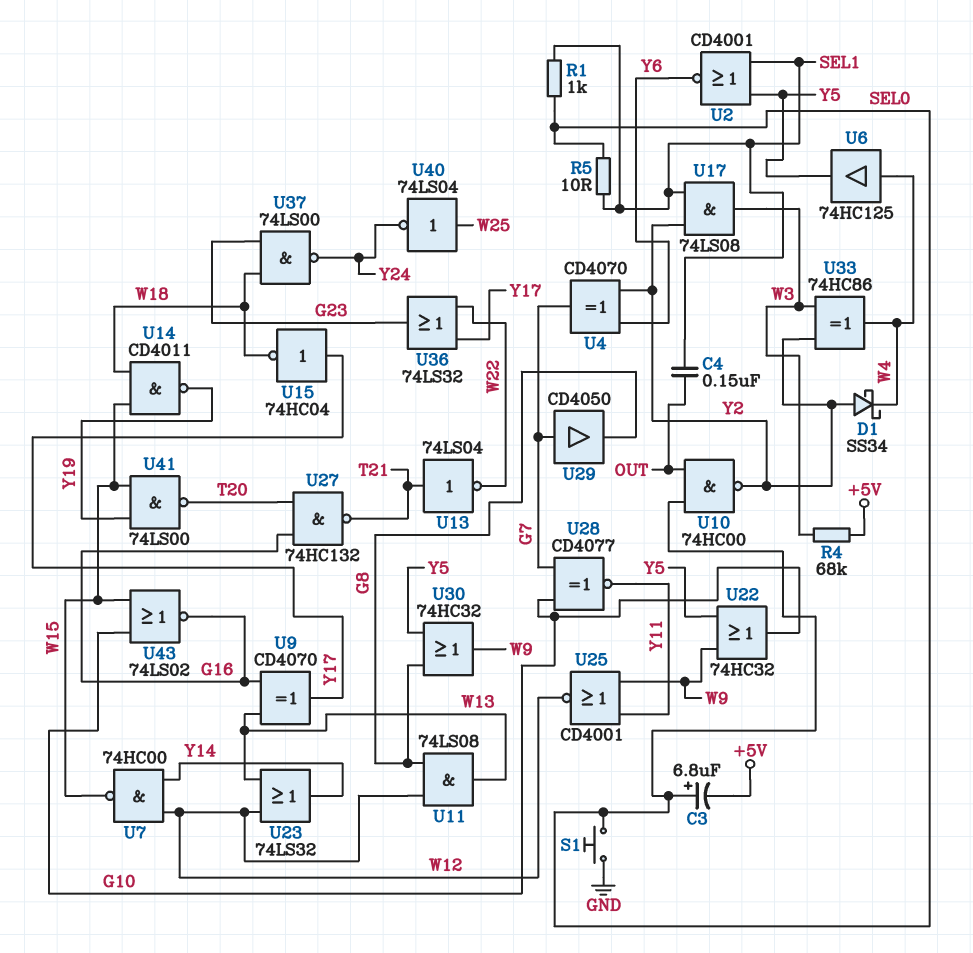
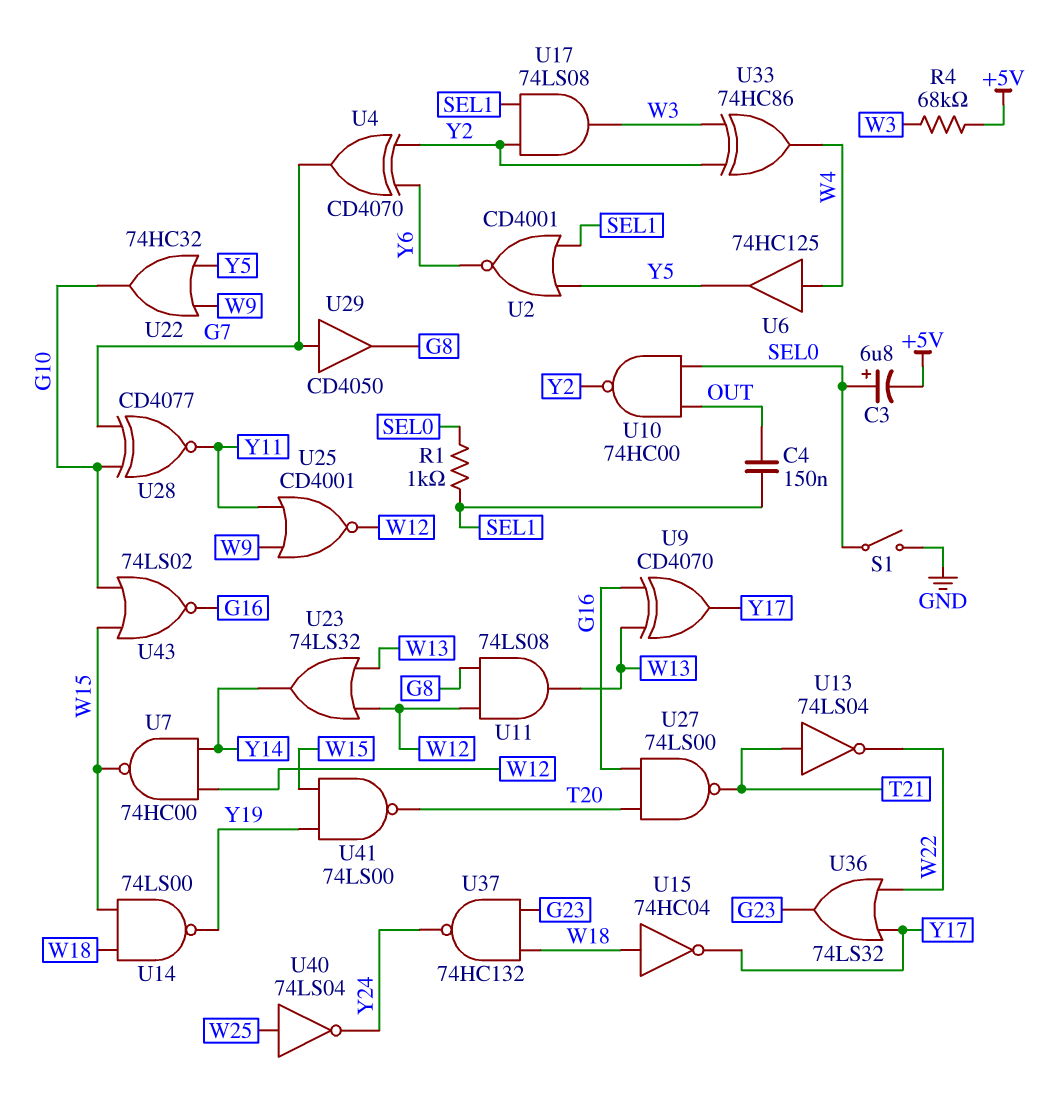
D1: schottky SS34 (A Y2, K W4) -> none
R5: 10 (SEL0, SEL1) -> none
S1: button (GND, SEL0) -> switch (GND, SEL0)
U14: NAND CD4011 (in W15, in W18, out Y19) -> NAND 74LS00 (in W15, in W18, out Y19)
U15: NOT 74HC04 (in Y17, out W18) -> NOT 74HC04 (in W18, out Y17)
U27: NAND 74HC132 (in G16, in T20, out T21) -> NAND 74LS00 (in G16, in T20, out T21)
U30: OR 74HC32 (in G8, in Y5, out W9) -> none
U37: NAND 74LS00 (in G23, in W18, out Y24) -> NAND 74HC132 (in G23, in W18, out Y24)

